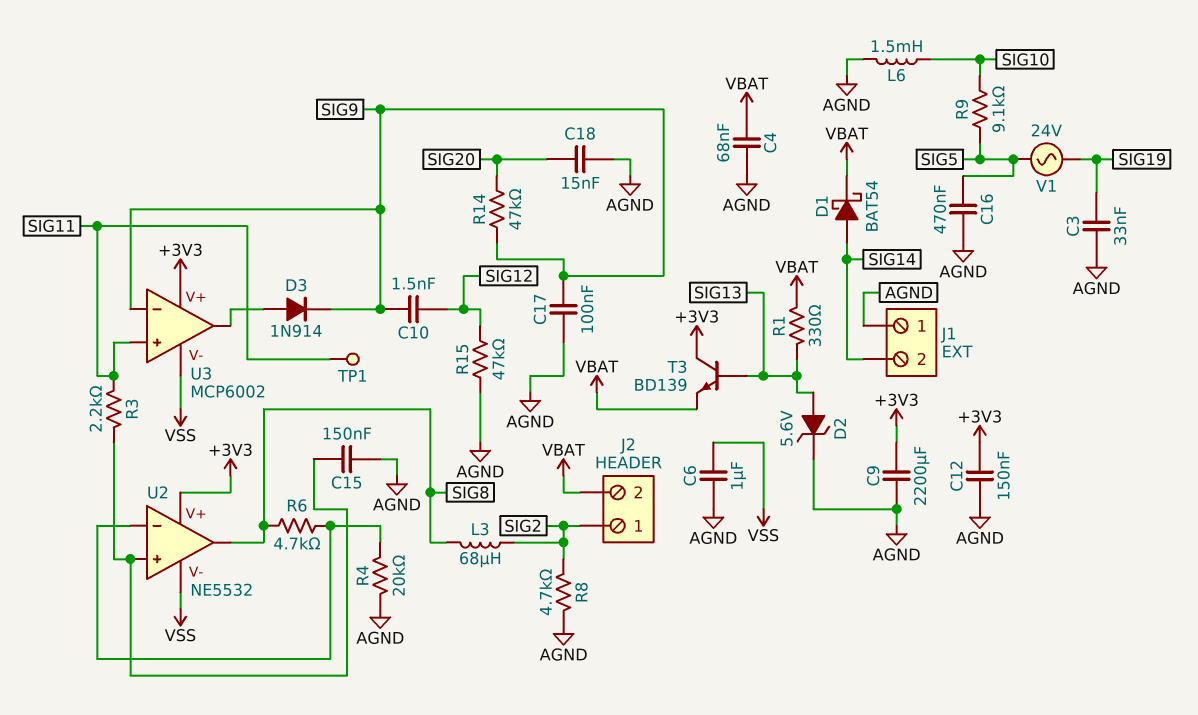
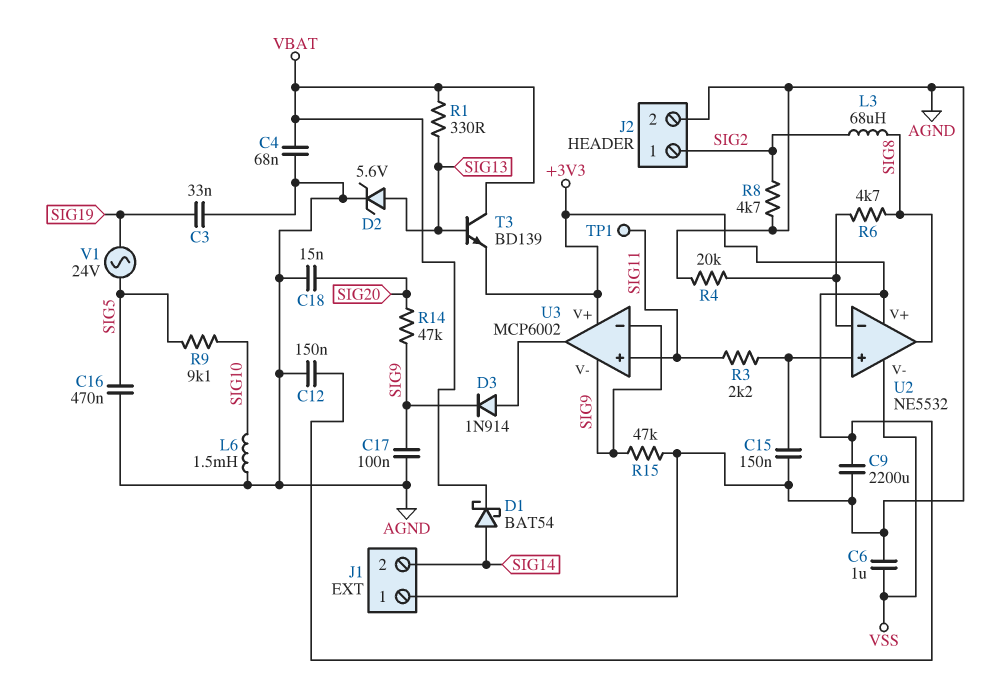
C10: 1.5nF (SIG9, SIG12) -> none
J2 pin 2: VBAT -> AGND
R15: 47k (AGND, SIG12) -> 47k (AGND, SIG9)
T3: NPN BD139 (B SIG13, C +3V3, E VBAT) -> NPN BD139 (B SIG13, C VBAT, E +3V3)
U3 pin V-: VSS -> SIG9

